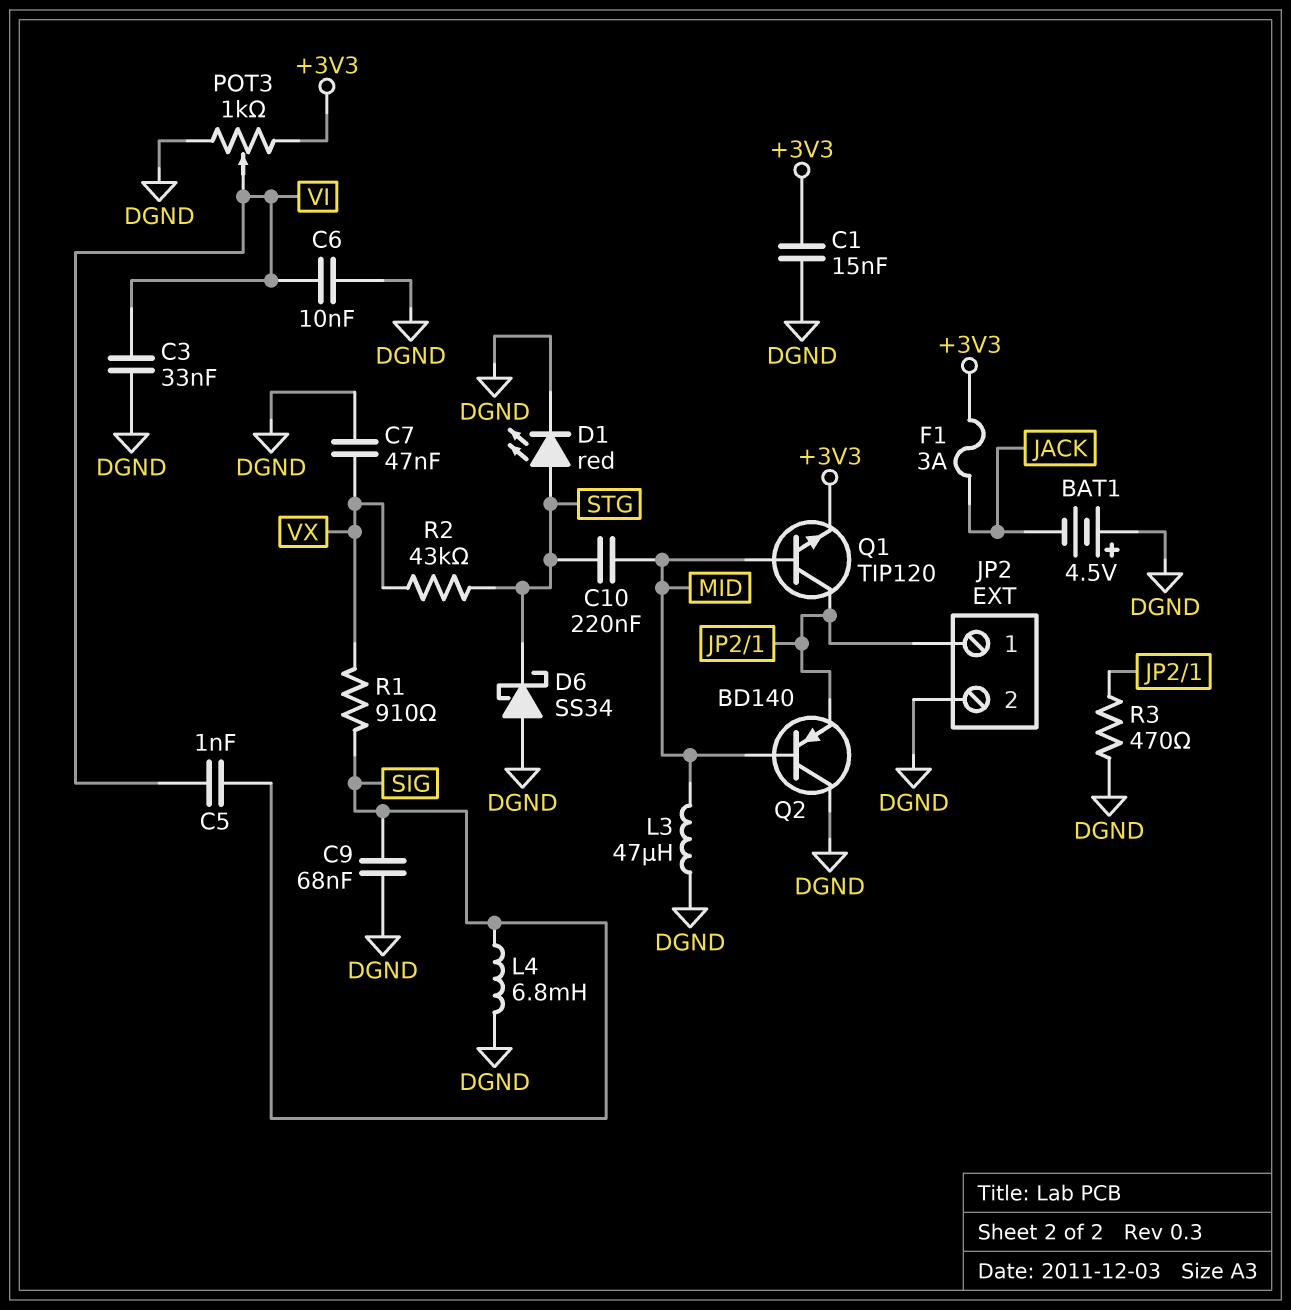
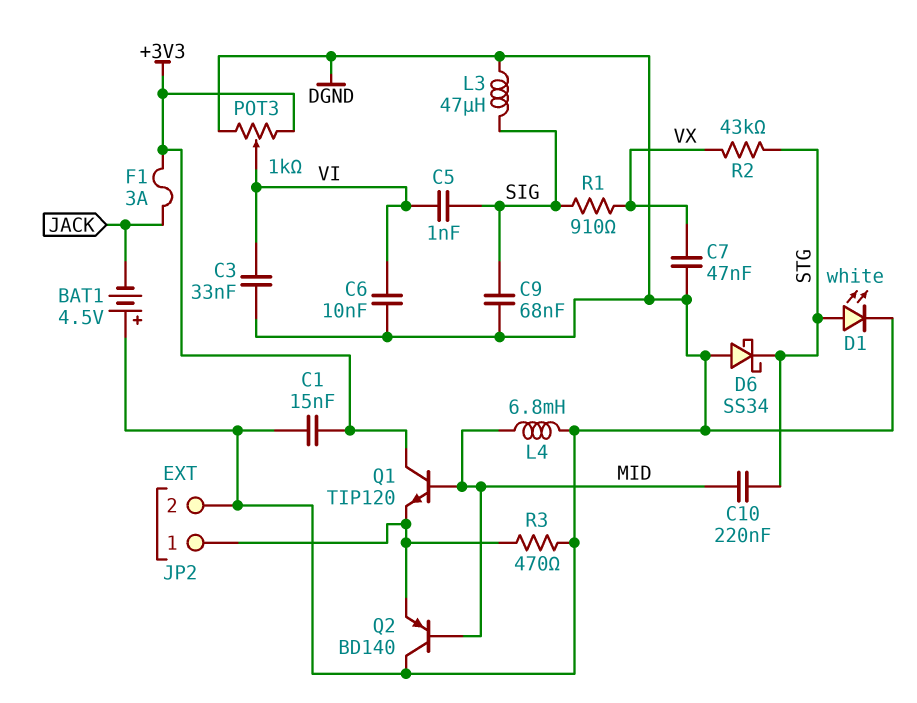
D1: LED red (A STG, K DGND) -> LED white (A STG, K DGND)
L3: 47uH (DGND, MID) -> 47uH (DGND, SIG)
L4: 6.8mH (DGND, SIG) -> 6.8mH (DGND, MID)
Q1: NPN TIP120 (B MID, C JP2/1, E +3V3) -> NPN TIP120 (B MID, C +3V3, E JP2/1)

